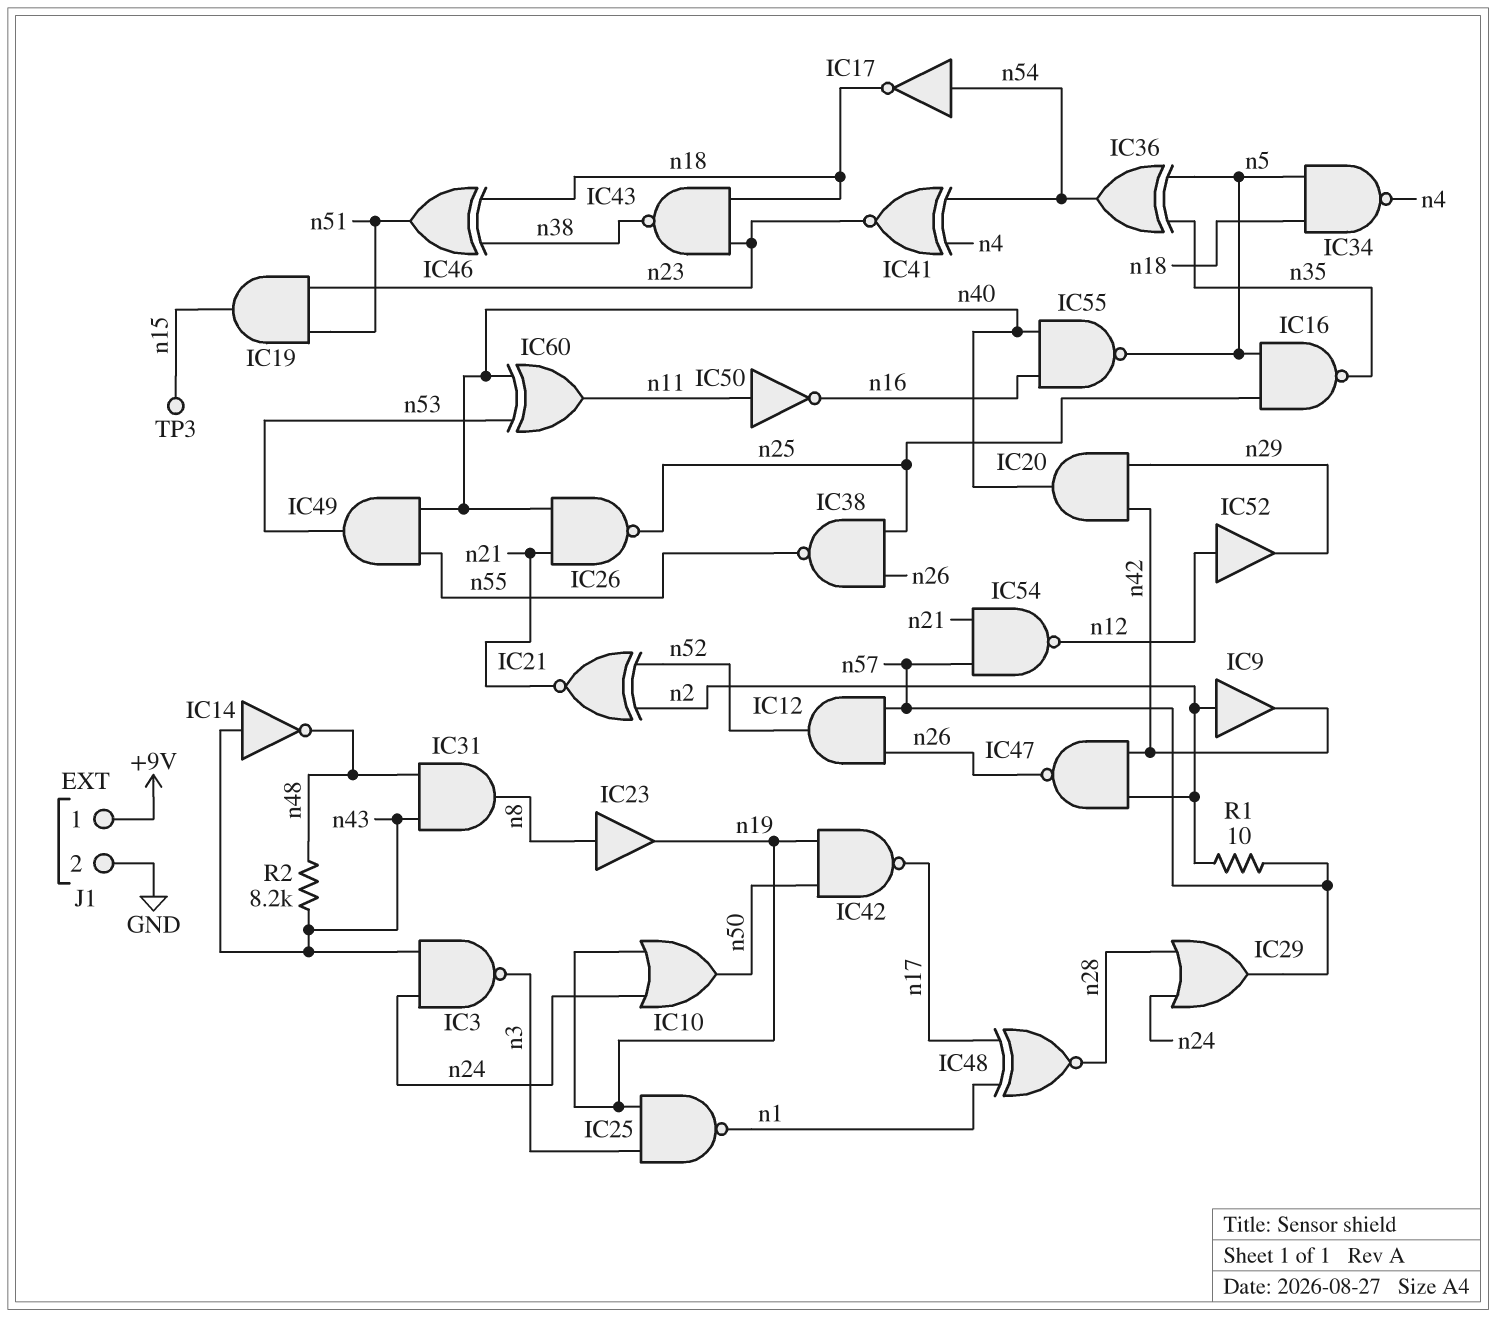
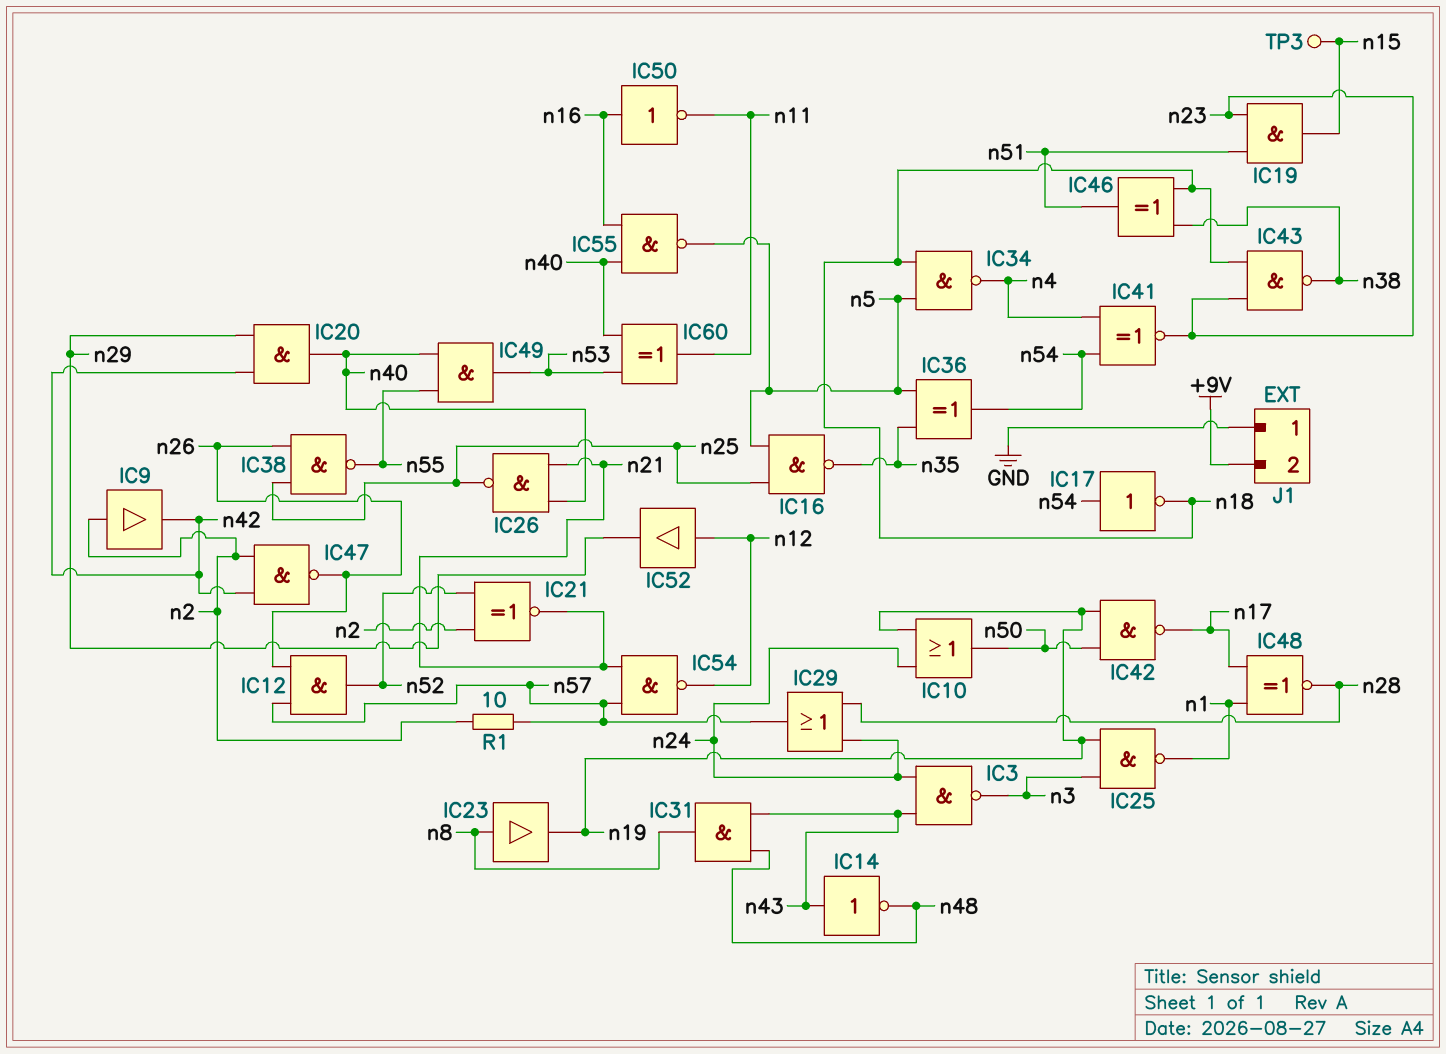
IC50: NOT (in n11, out n16) -> NOT (in n16, out n11)
J1 pin 1: +9V -> GND
J1 pin 2: GND -> +9V
R2: 8.2k (n43, n48) -> none

